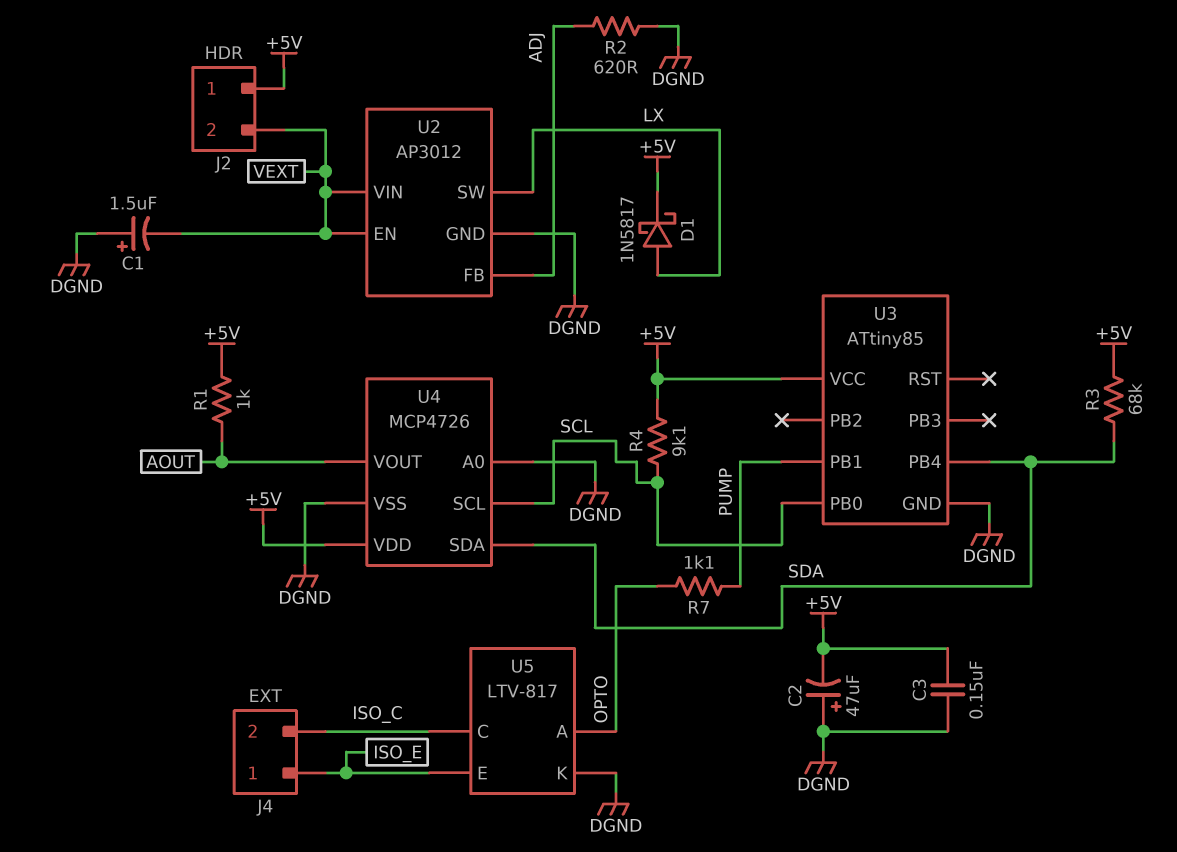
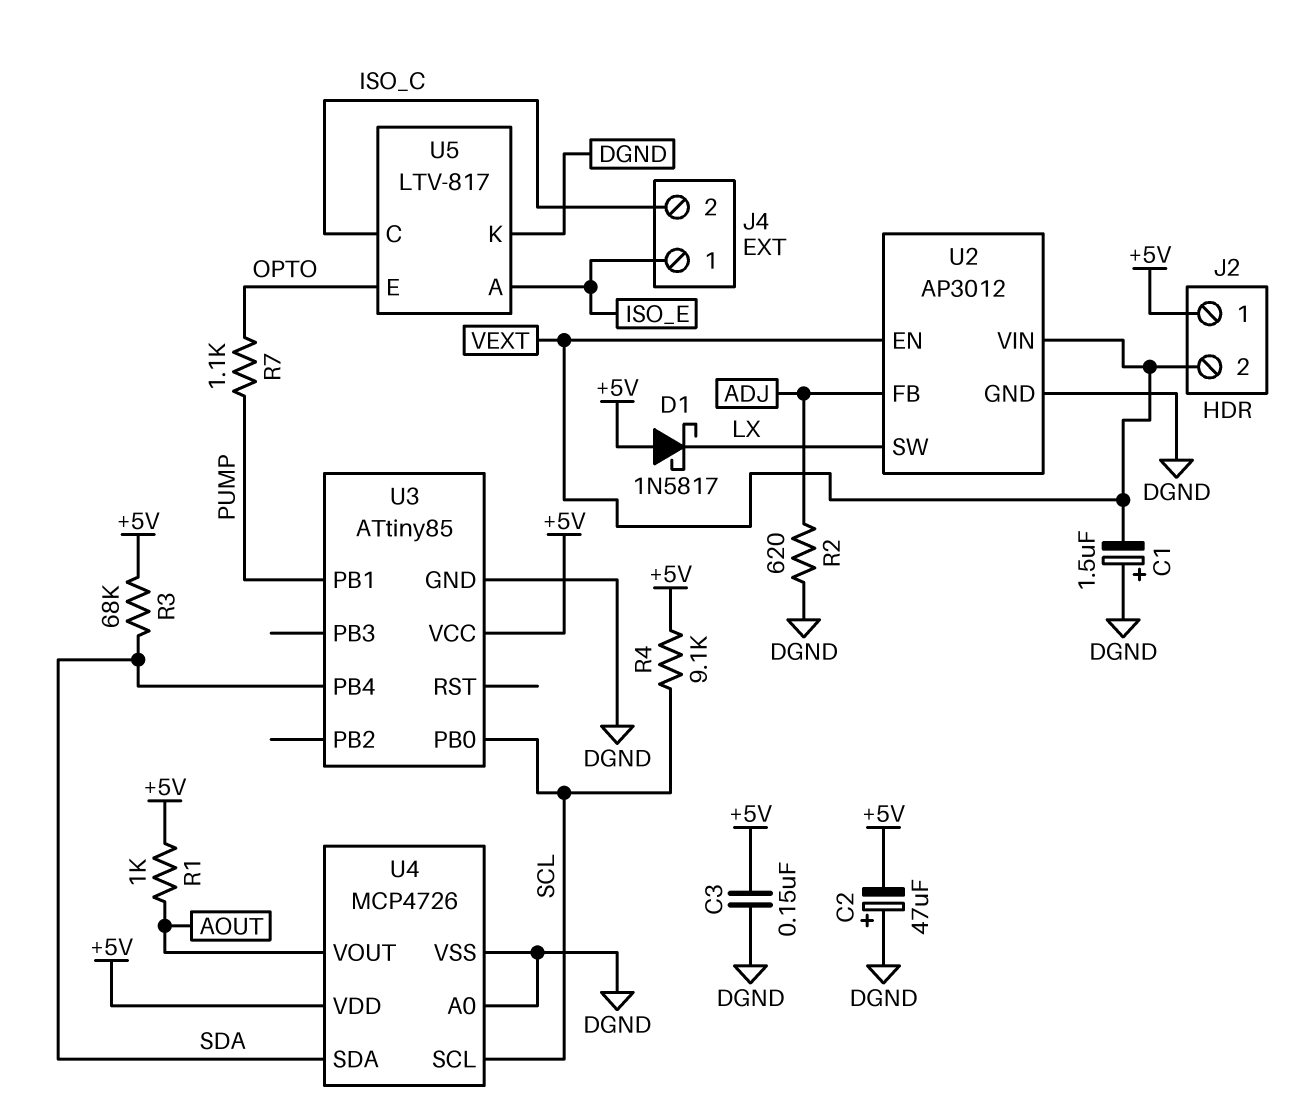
D1: schottky 1N5817 (A LX, K +5V) -> schottky 1N5817 (A +5V, K LX)
U5 pin A: OPTO -> ISO_E
U5 pin E: ISO_E -> OPTO

